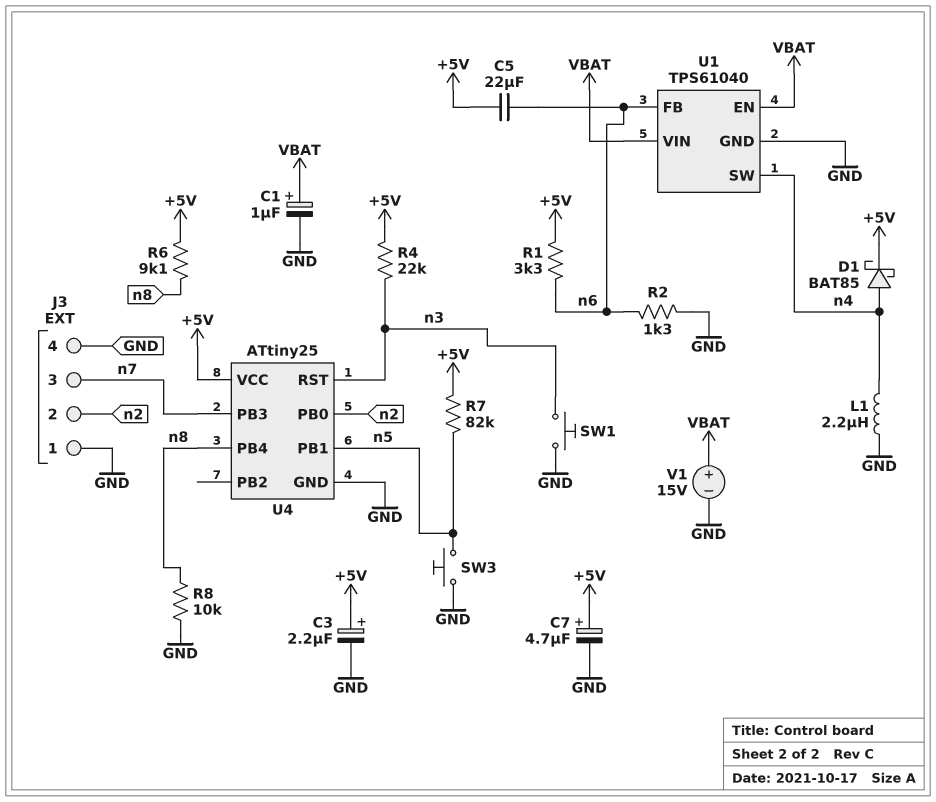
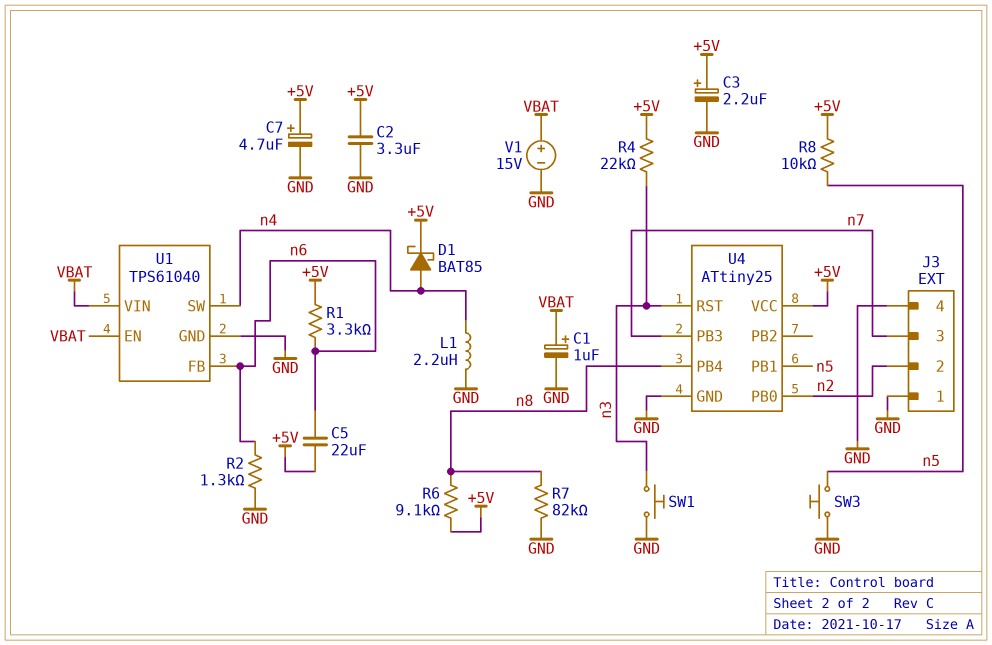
C2: none -> 3.3uF (+5V, GND)
R7: 82k (+5V, n5) -> 82k (GND, n8)
R8: 10k (GND, n8) -> 10k (+5V, n5)

